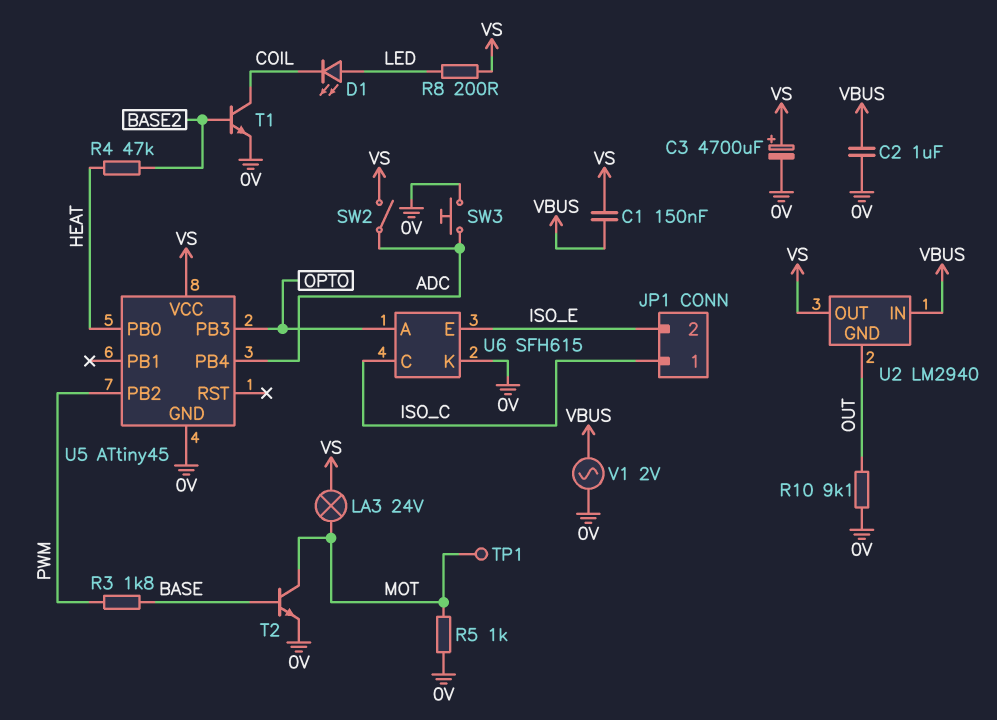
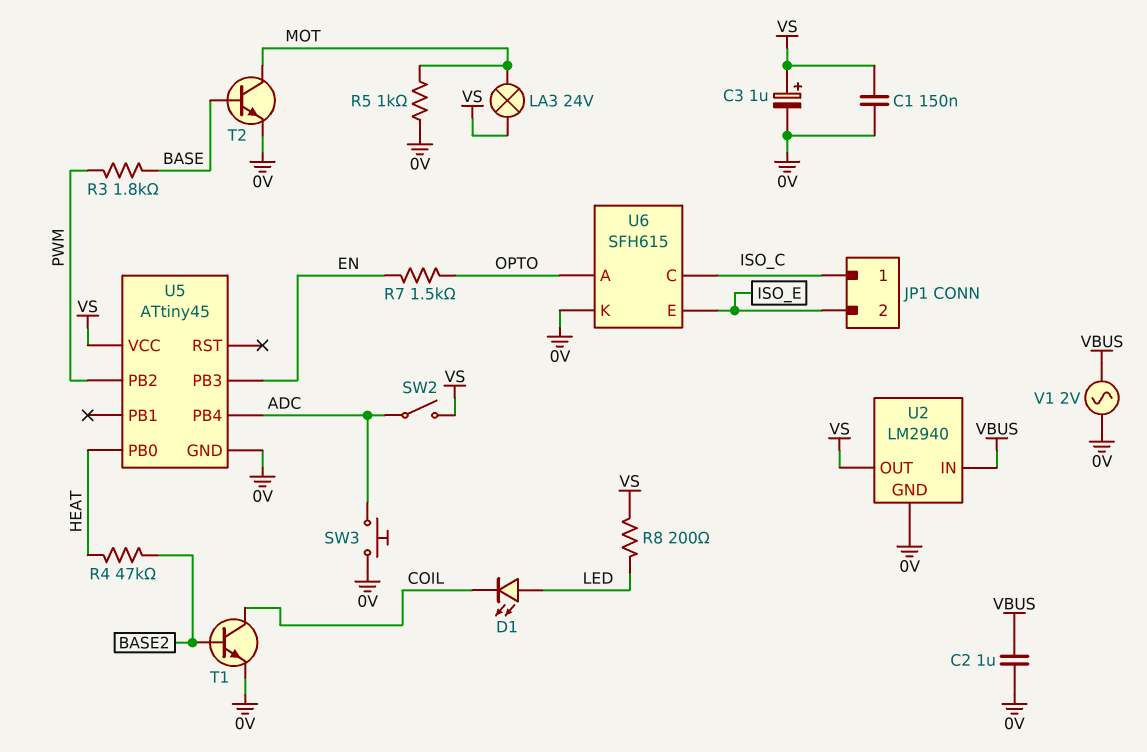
C1: 150nF (VBUS, VS) -> 150nF (0V, VS)
C3: 4700uF (plus VS, minus 0V) -> 1uF (plus VS, minus 0V)
R7: none -> 1.5k (EN, OPTO)
R10: 9.1k (0V, OUT) -> none
TP1: test point (MOT) -> none
U2 pin GND: OUT -> 0V
U5 pin PB3: OPTO -> EN

